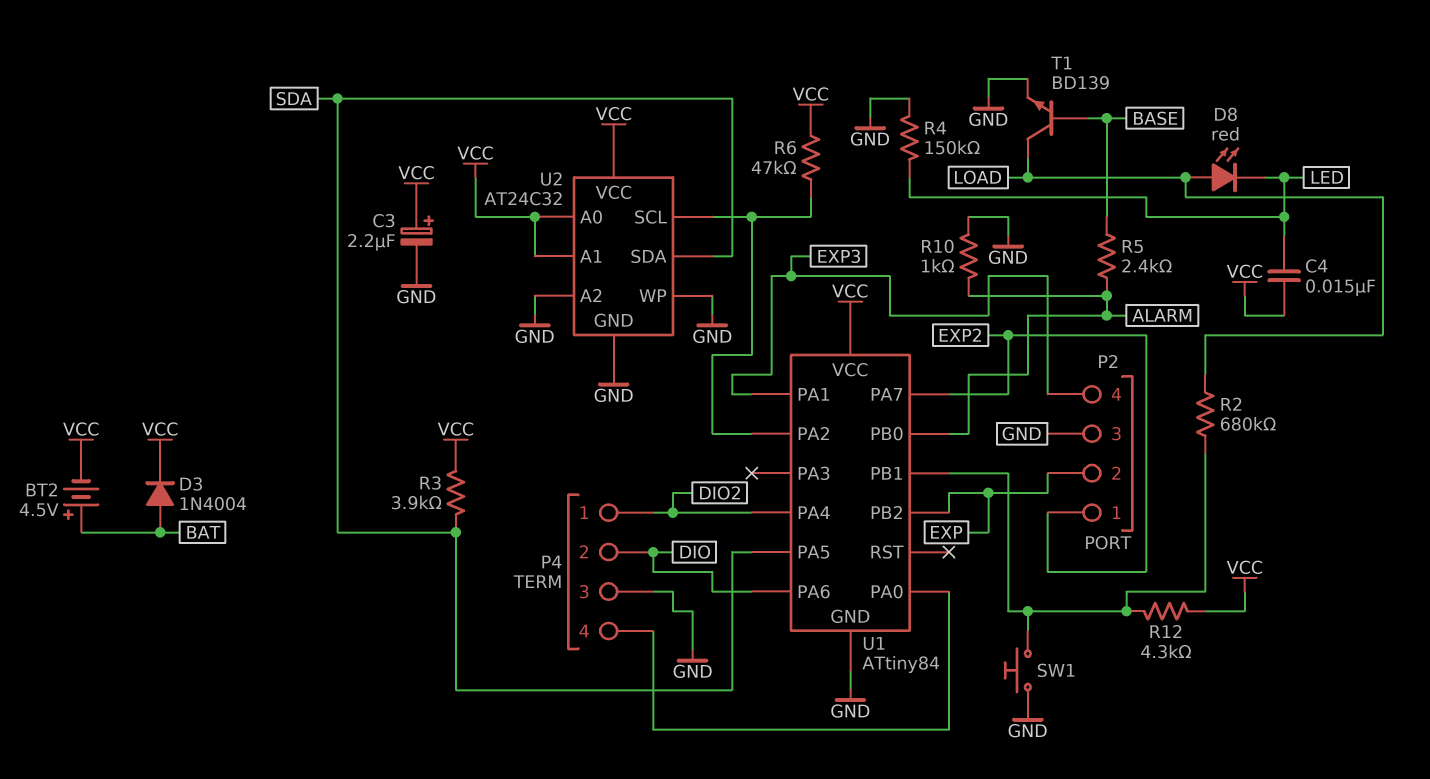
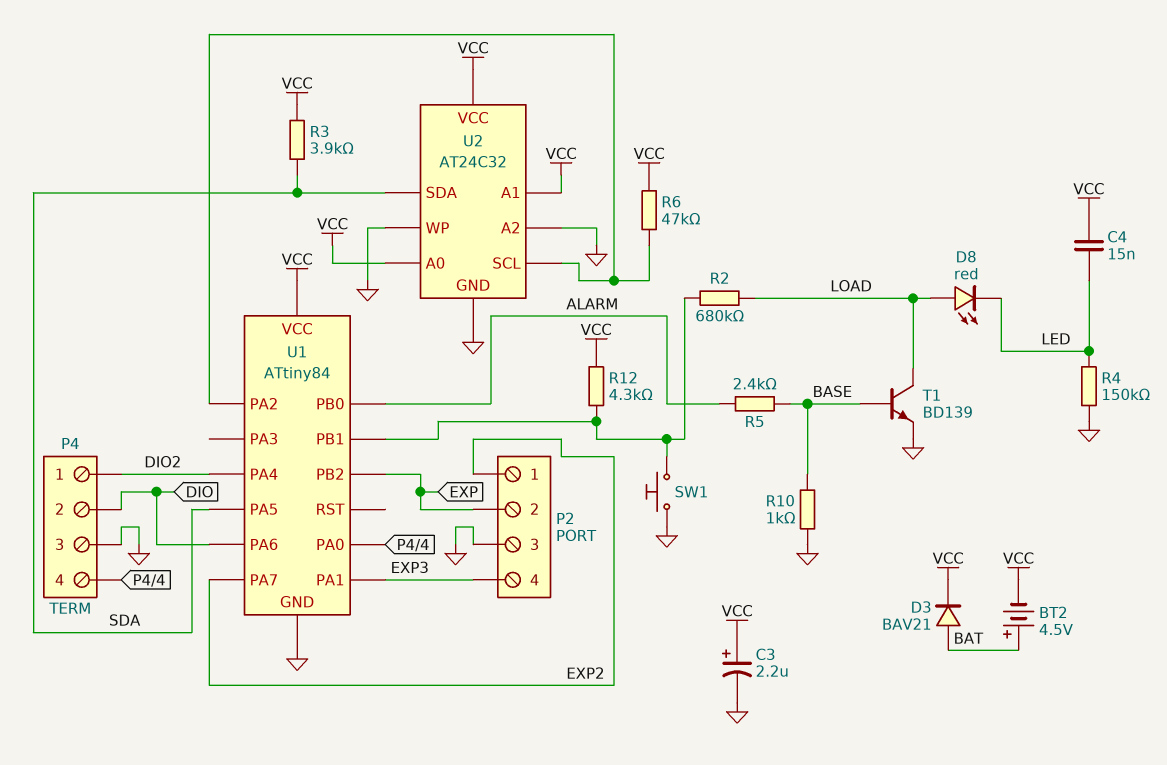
D3: diode 1N4004 (A BAT, K VCC) -> diode BAV21 (A BAT, K VCC)
R10: 1k (ALARM, GND) -> 1k (BASE, GND)

